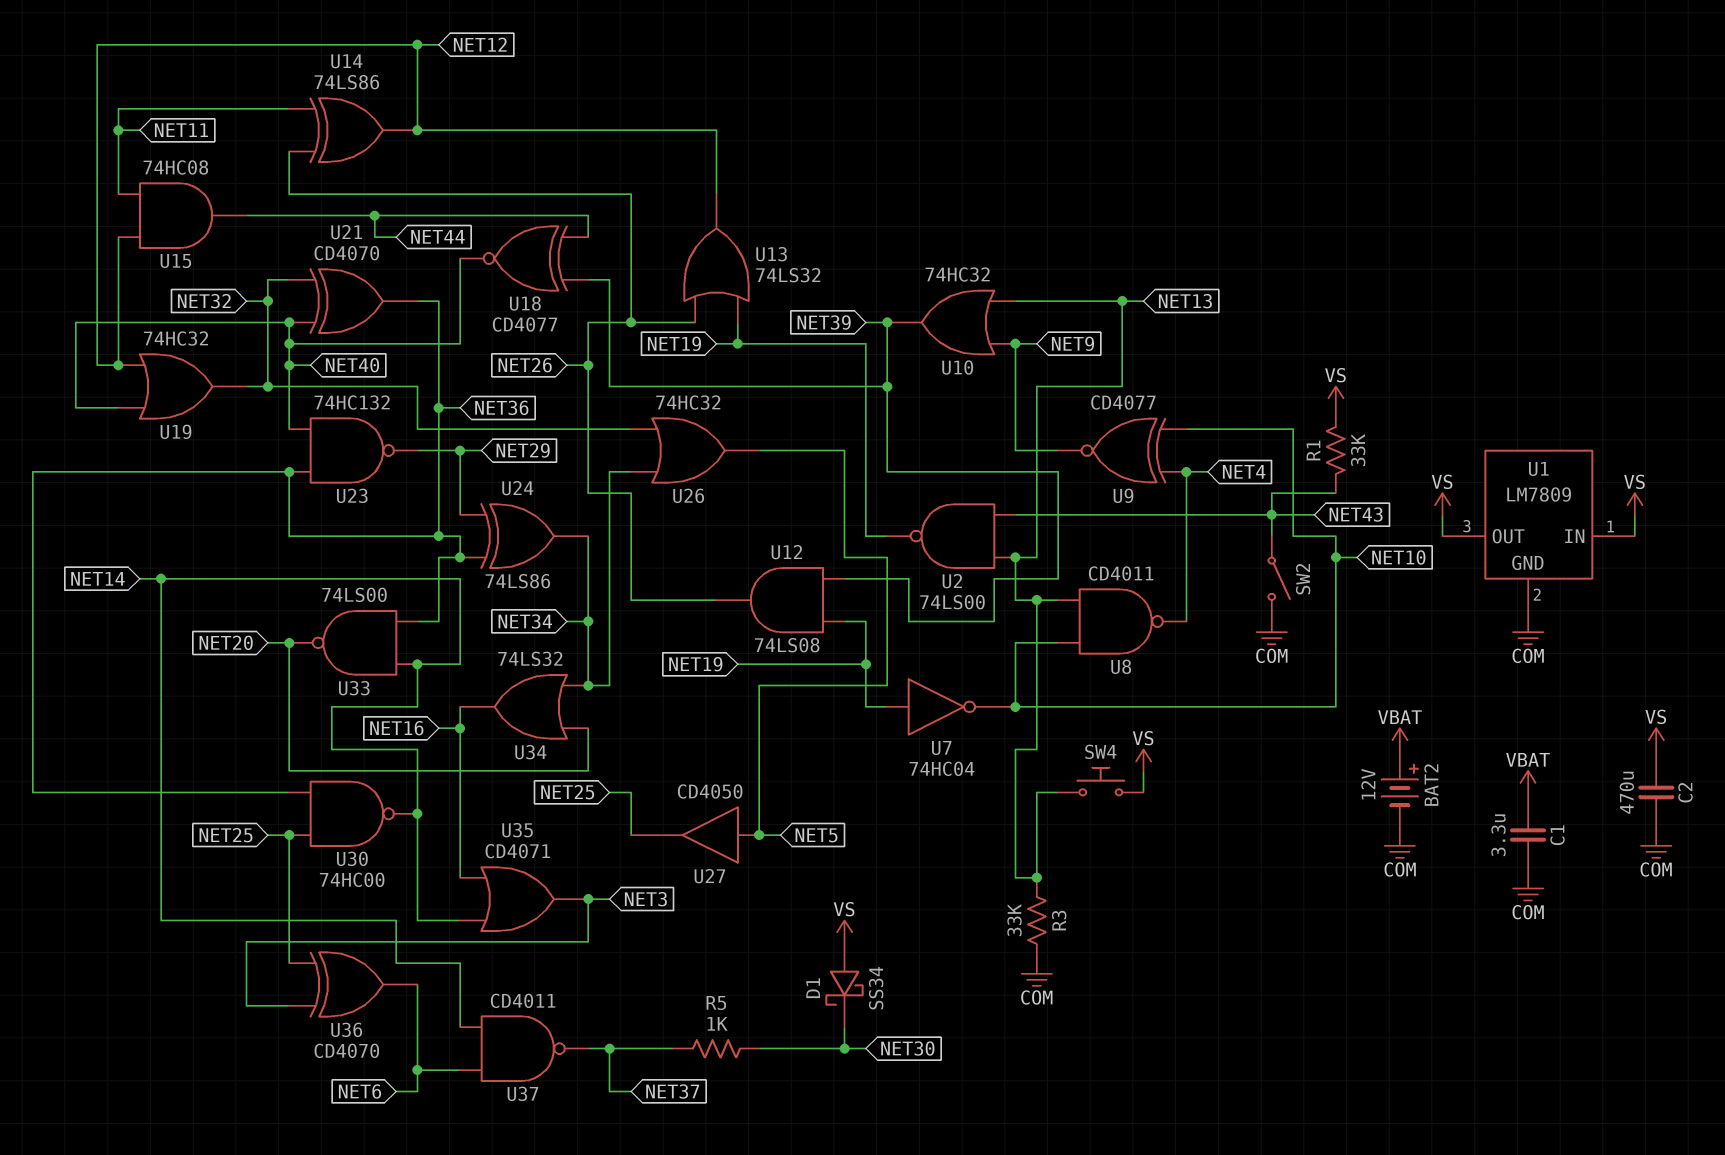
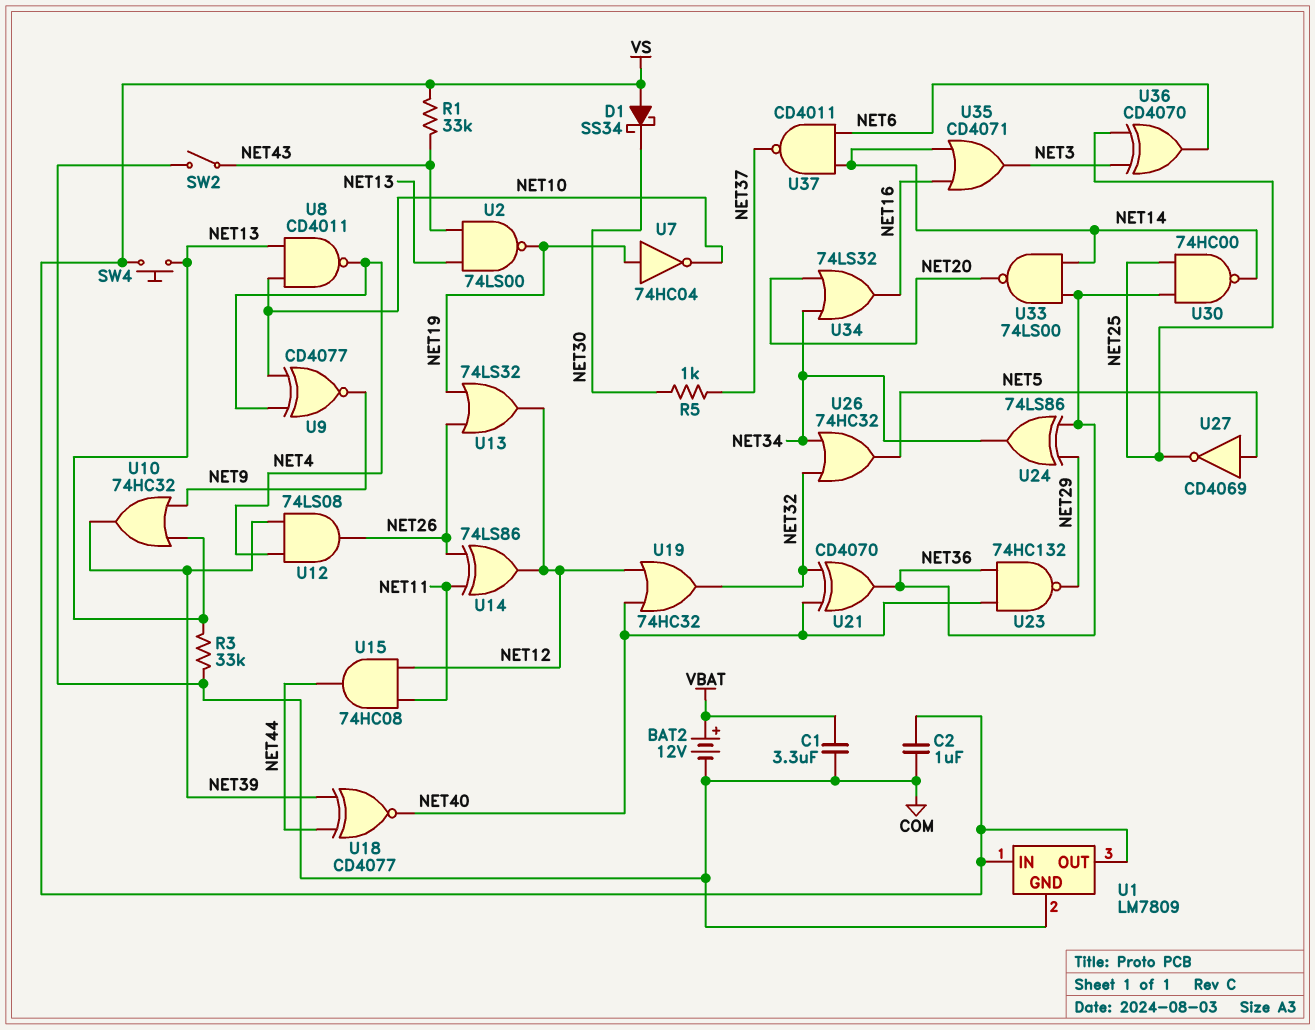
C2: 470uF (COM, VS) -> 1uF (COM, VS)
U12: AND 74LS08 (in NET19, in NET39, out NET26) -> AND 74LS08 (in NET4, in NET39, out NET26)
U27: buffer CD4050 (in NET5, out NET25) -> NOT CD4069 (in NET5, out NET25)

